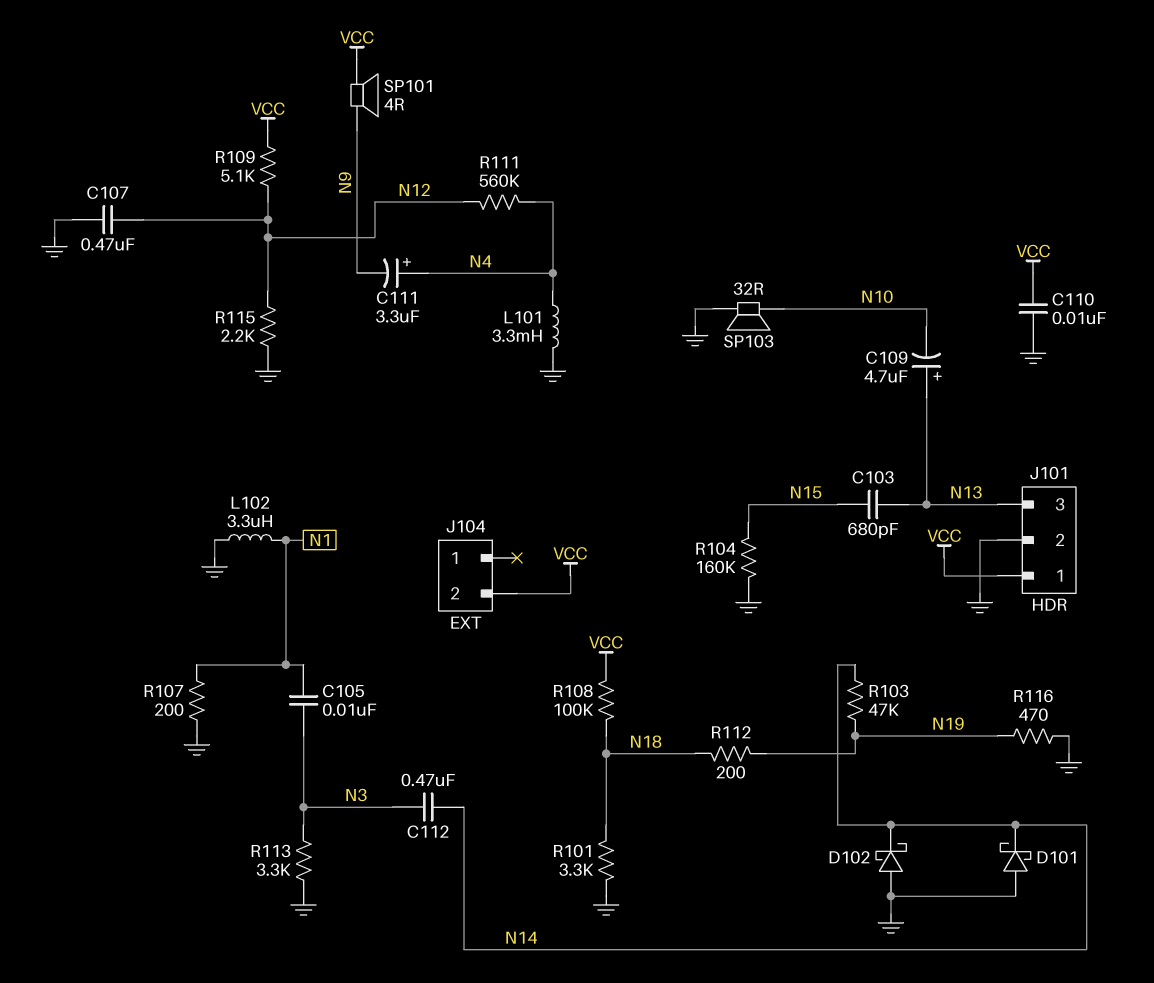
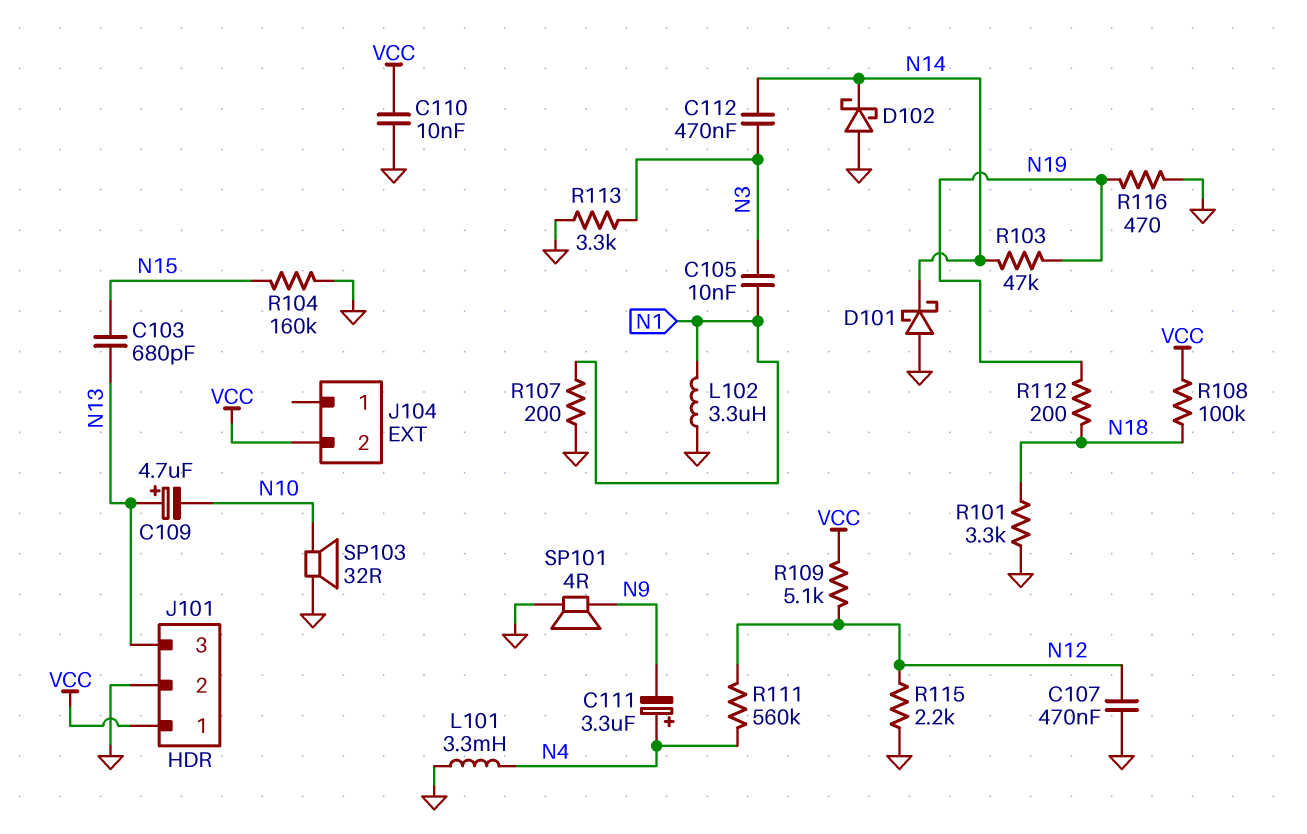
SP101: speaker 4R (N9, VCC) -> speaker 4R (GND, N9)

